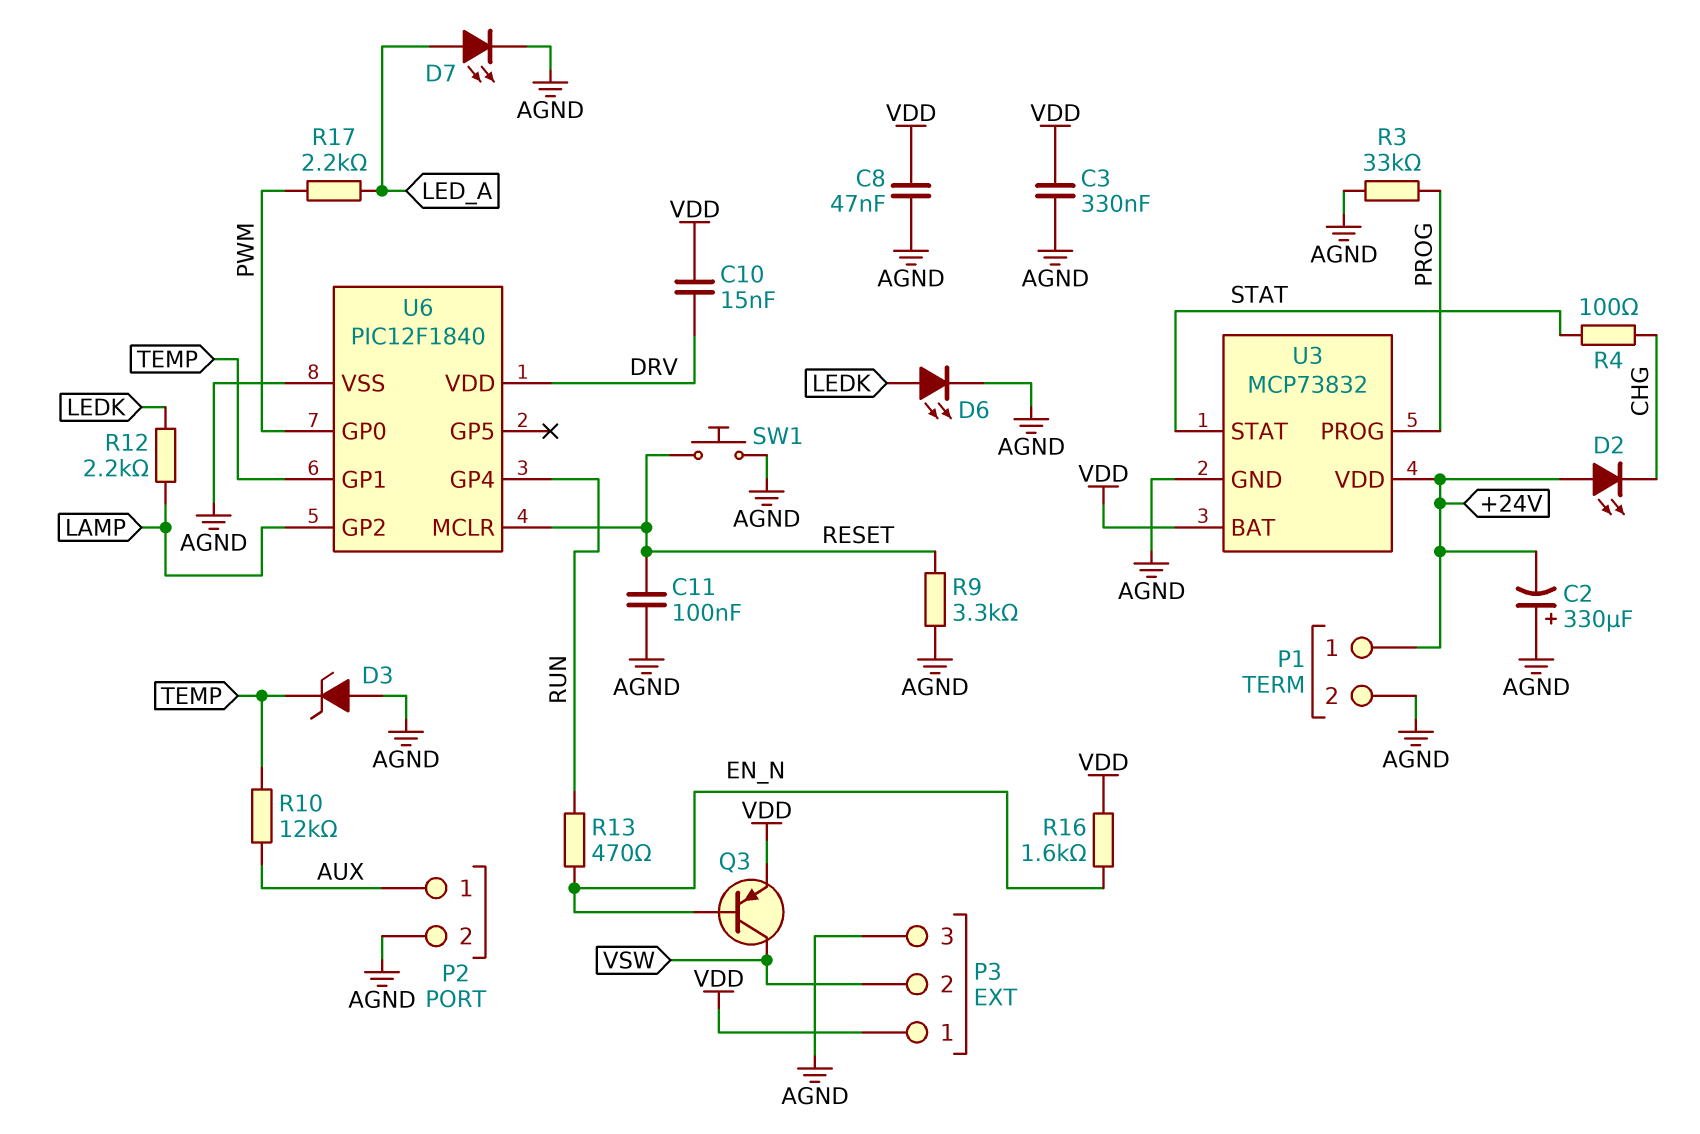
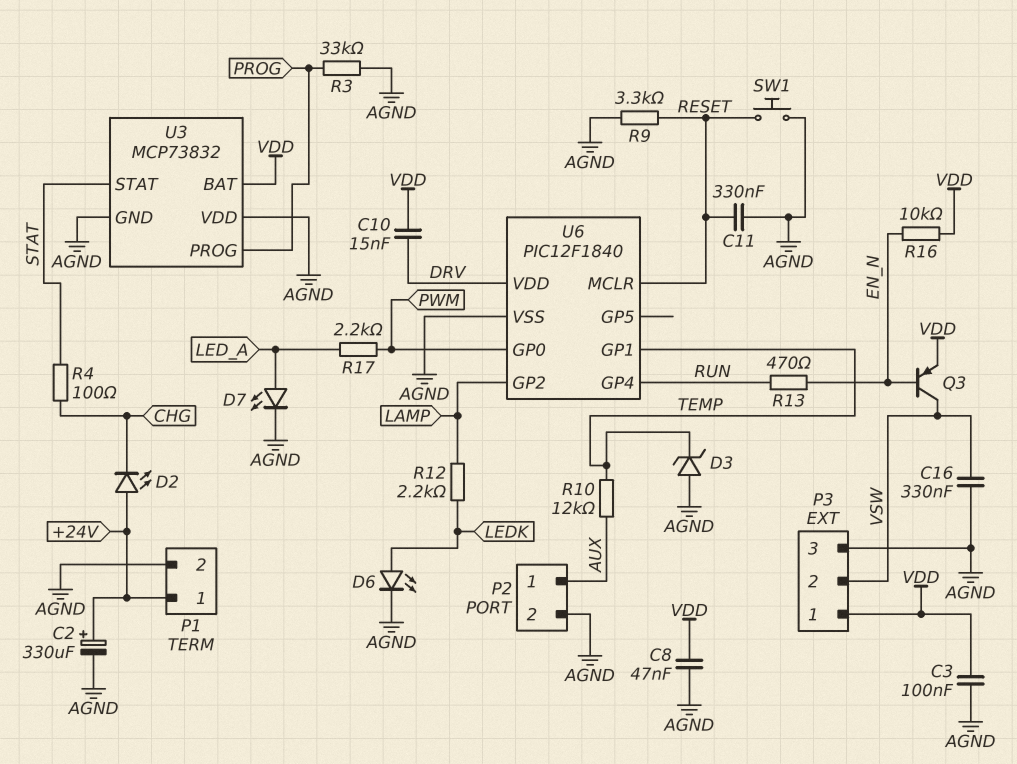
C2: 330uF (plus AGND, minus +24V) -> 330uF (plus +24V, minus AGND)
C3: 330nF (AGND, VDD) -> 100nF (AGND, VDD)
C11: 100nF (AGND, RESET) -> 330nF (AGND, RESET)
C16: none -> 330nF (AGND, VSW)
R16: 1.6k (EN_N, VDD) -> 10k (EN_N, VDD)
U3 pin VDD: +24V -> AGND

